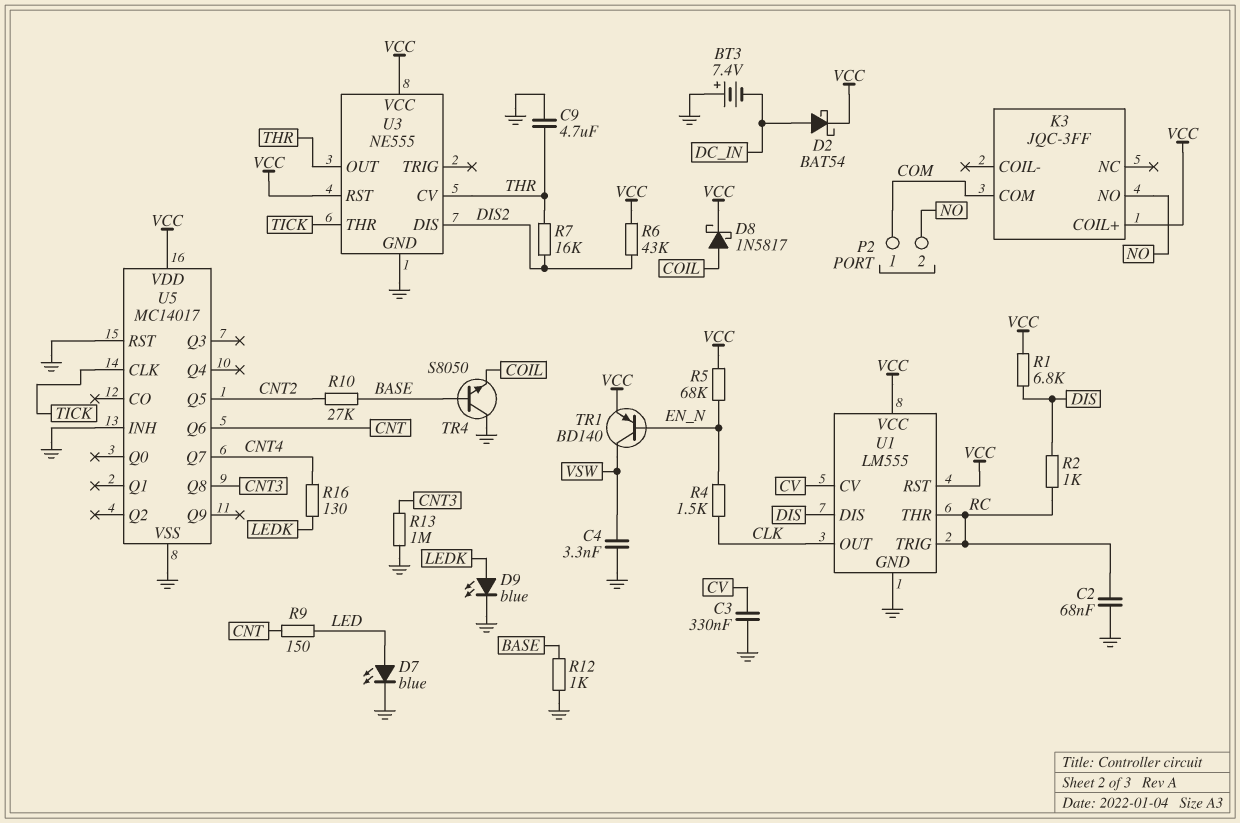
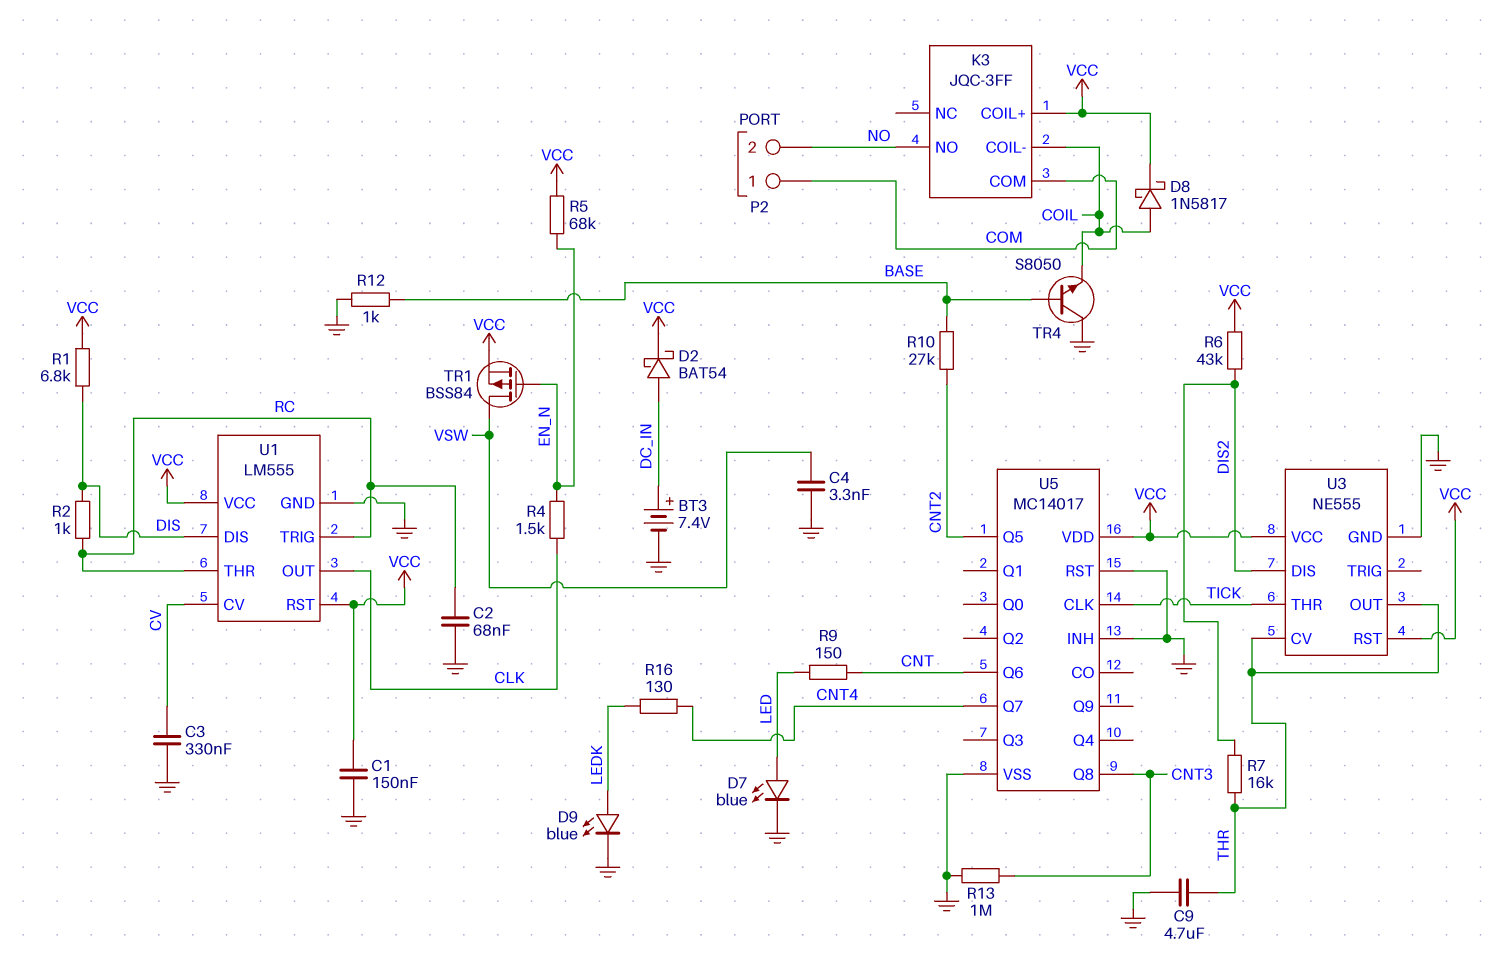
BT3: 7.4V (plus GND, minus DC_IN) -> 7.4V (plus DC_IN, minus GND)
C1: none -> 150nF (GND, VCC)
K3 pin COIL-: none -> COIL
TR1: PNP BD140 (B EN_N, C VSW, E VCC) -> PMOS BSS84 (G EN_N, D VSW, S VCC)

